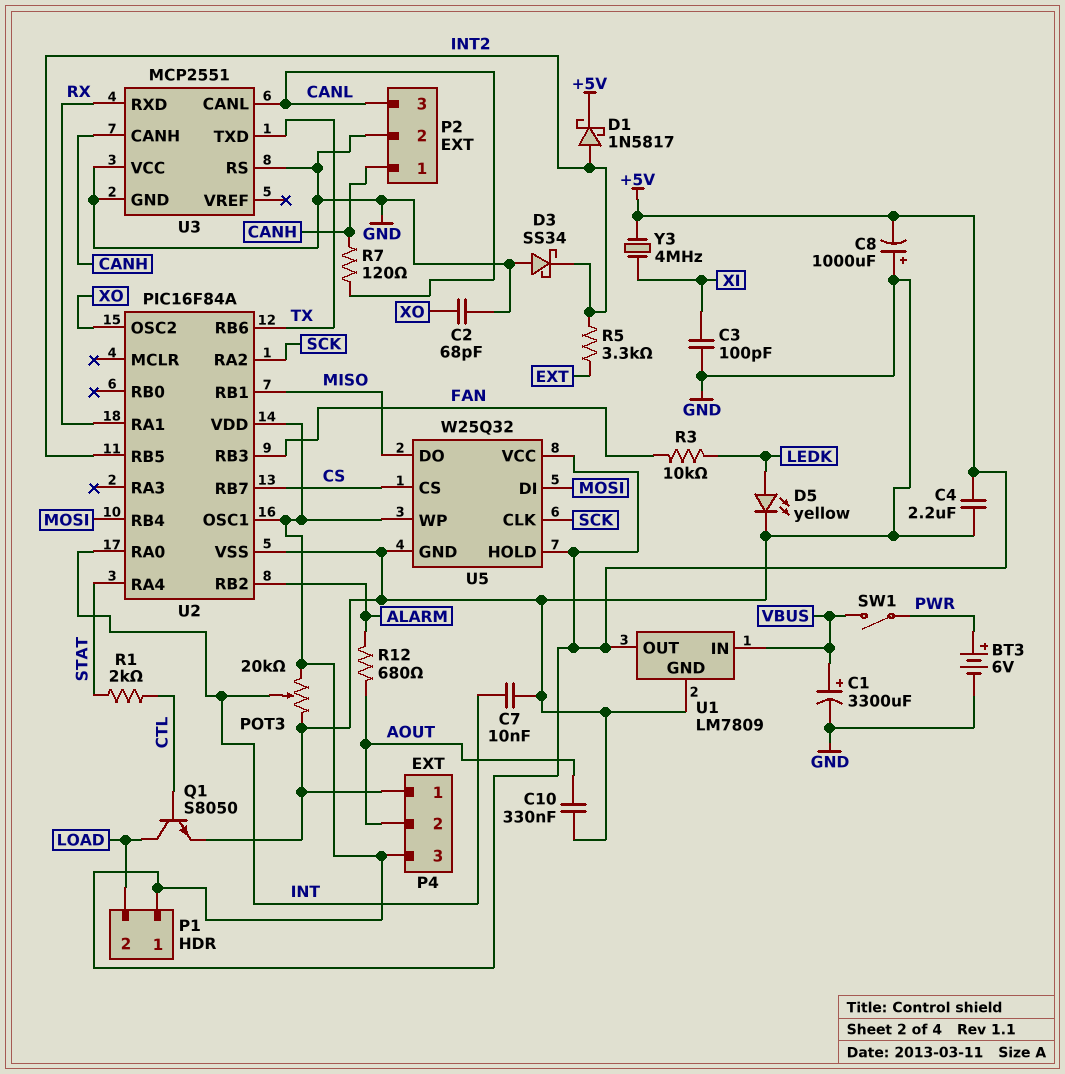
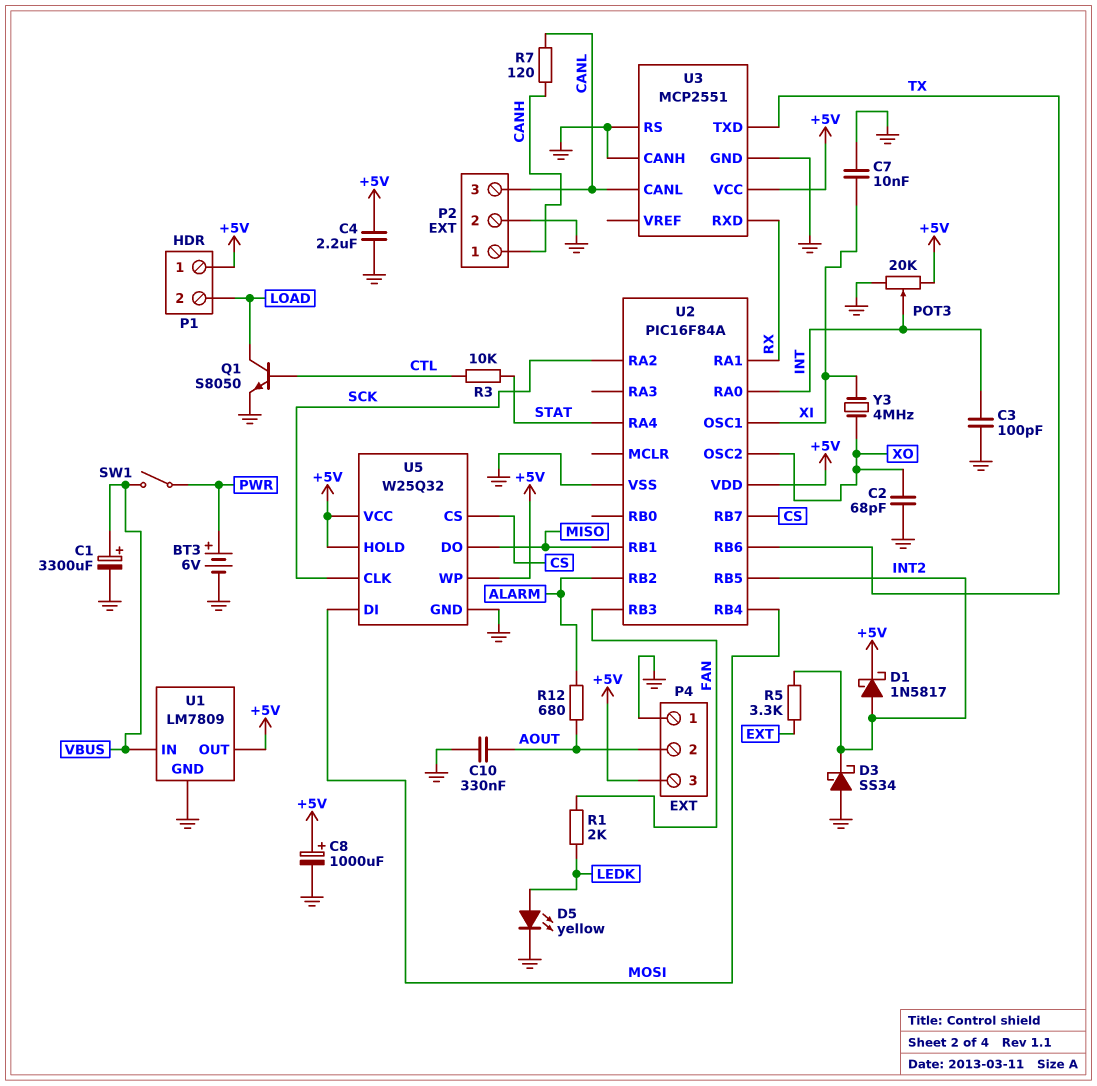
C3: 100pF (GND, XI) -> 100pF (GND, INT)
C7: 10nF (GND, INT) -> 10nF (GND, XI)
C8: 1000uF (plus GND, minus +5V) -> 1000uF (plus +5V, minus GND)
R1: 2k (CTL, STAT) -> 2k (FAN, LEDK)
R3: 10k (FAN, LEDK) -> 10k (CTL, STAT)
U2 pin OSC1: +5V -> XI
U3 pin CANH: CANH -> GND
U3 pin VCC: GND -> +5V
Y3: 4MHz (+5V, XI) -> 4MHz (XI, XO)

